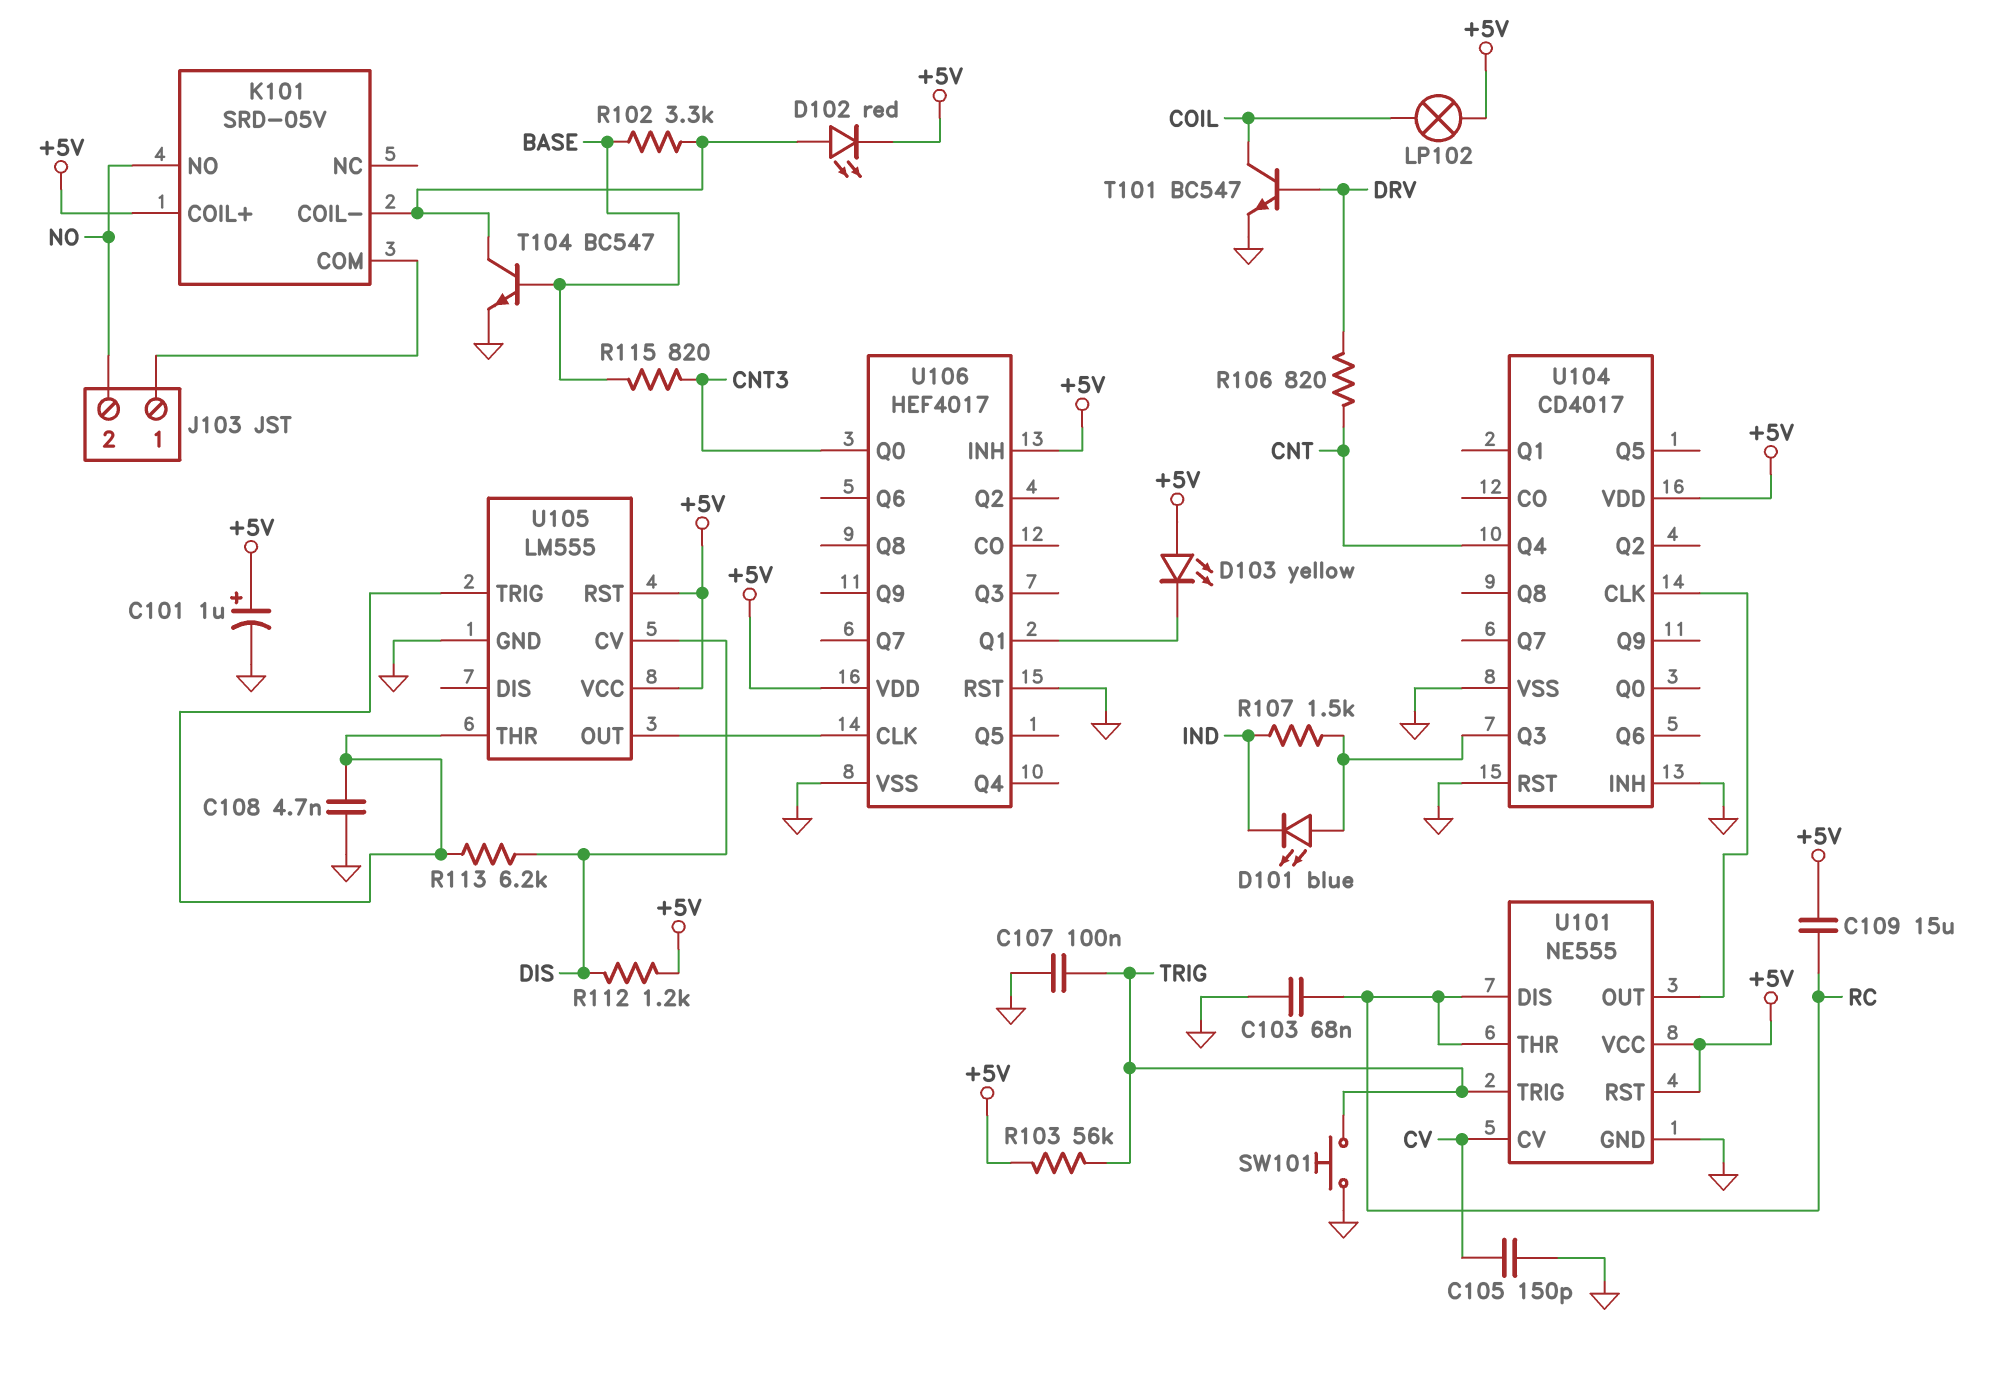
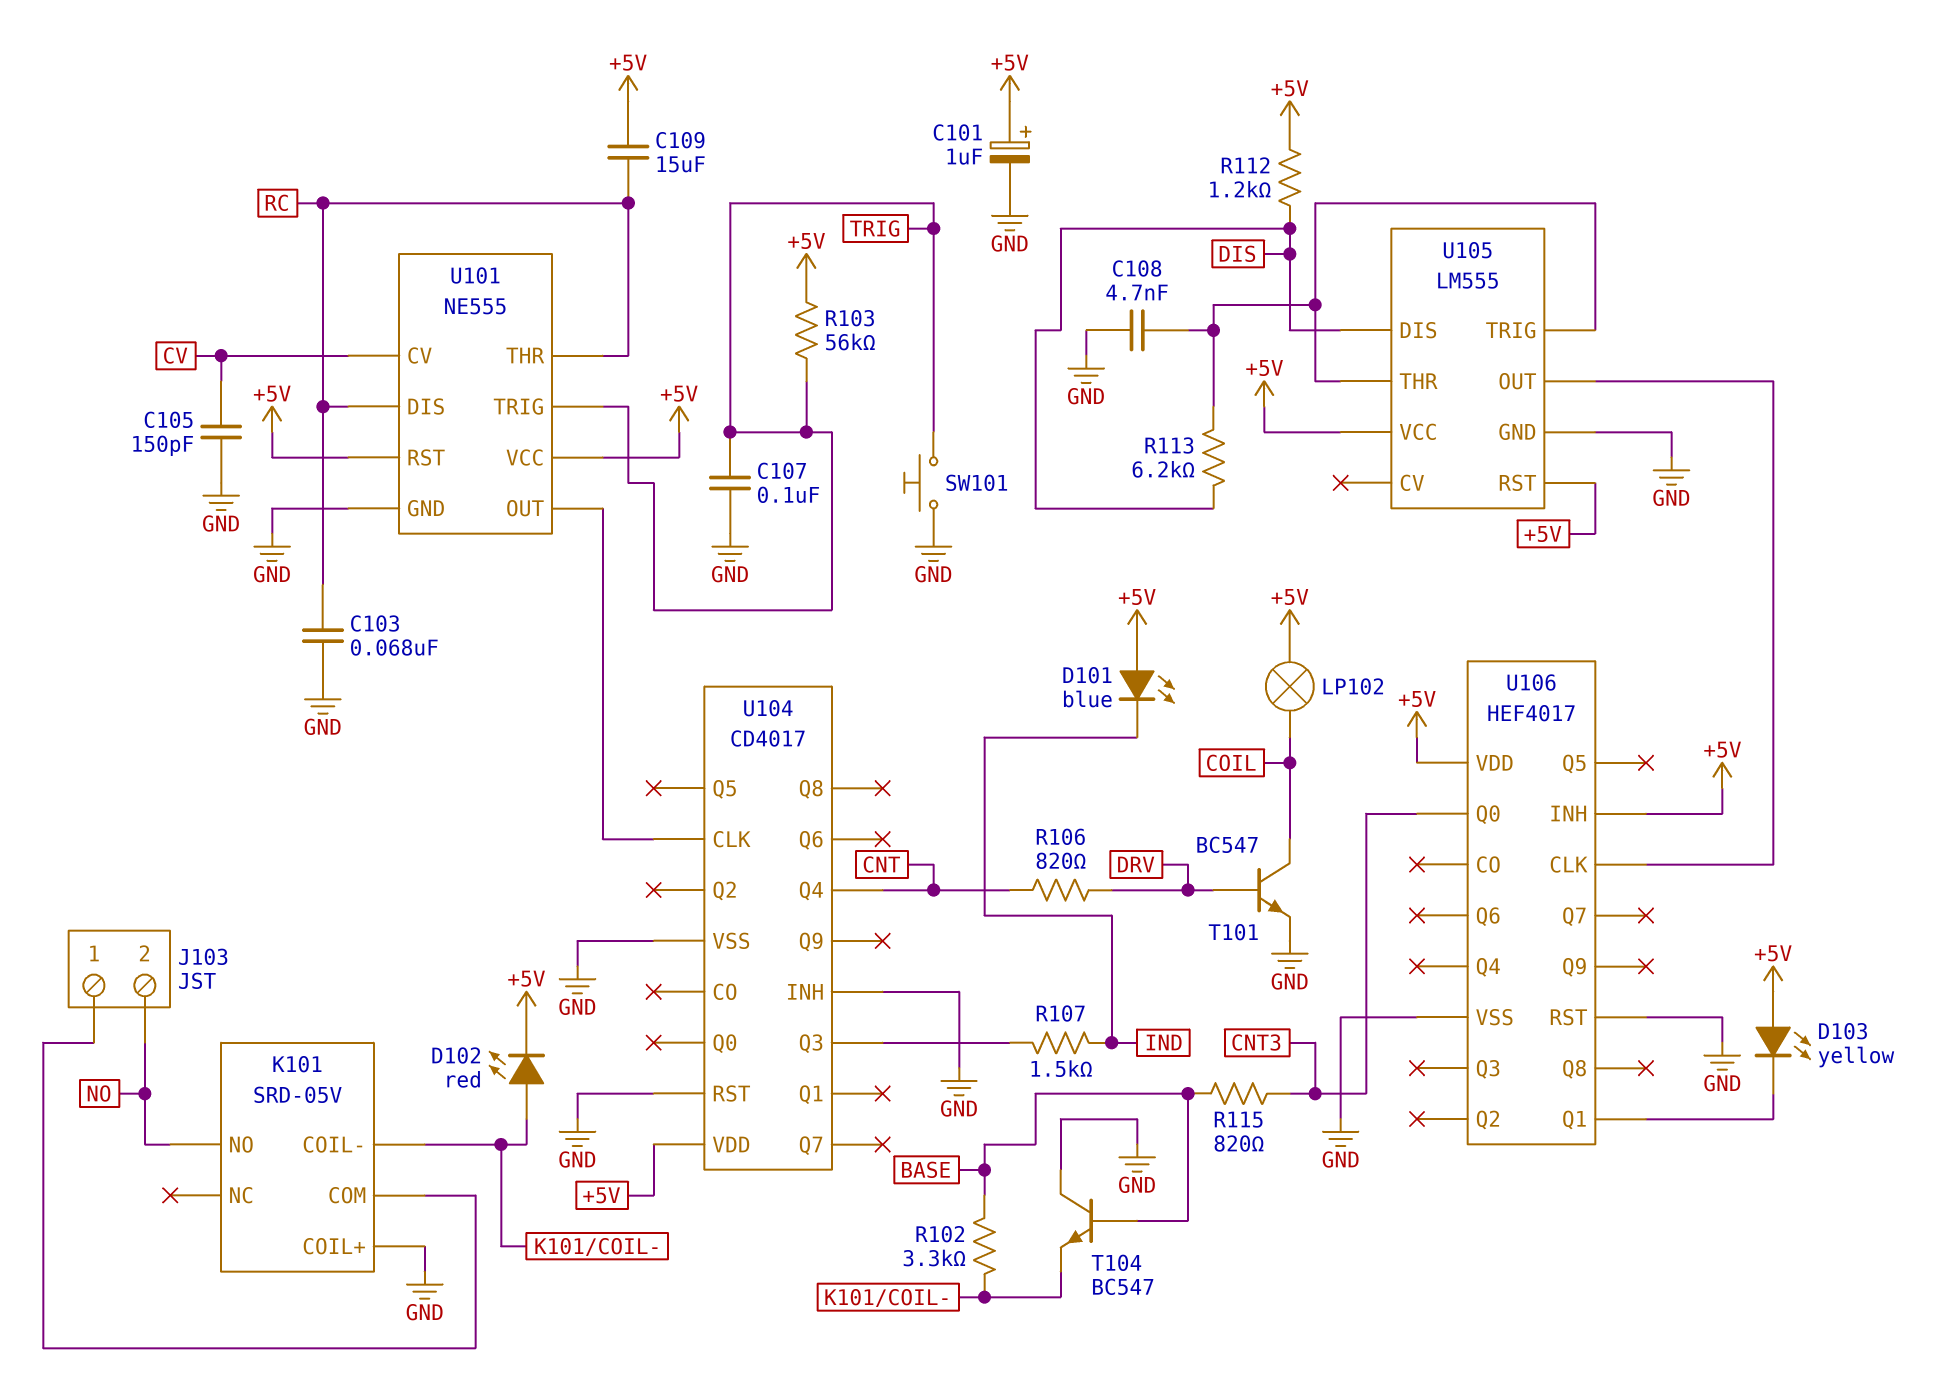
D101: LED blue (A U104/Q3, K IND) -> LED blue (A +5V, K IND)
K101 pin COIL+: +5V -> GND
T104: NPN BC547 (B BASE, C K101/COIL-, E GND) -> NPN BC547 (B BASE, C GND, E K101/COIL-)
U105 pin CV: DIS -> none
U105 pin DIS: none -> DIS

